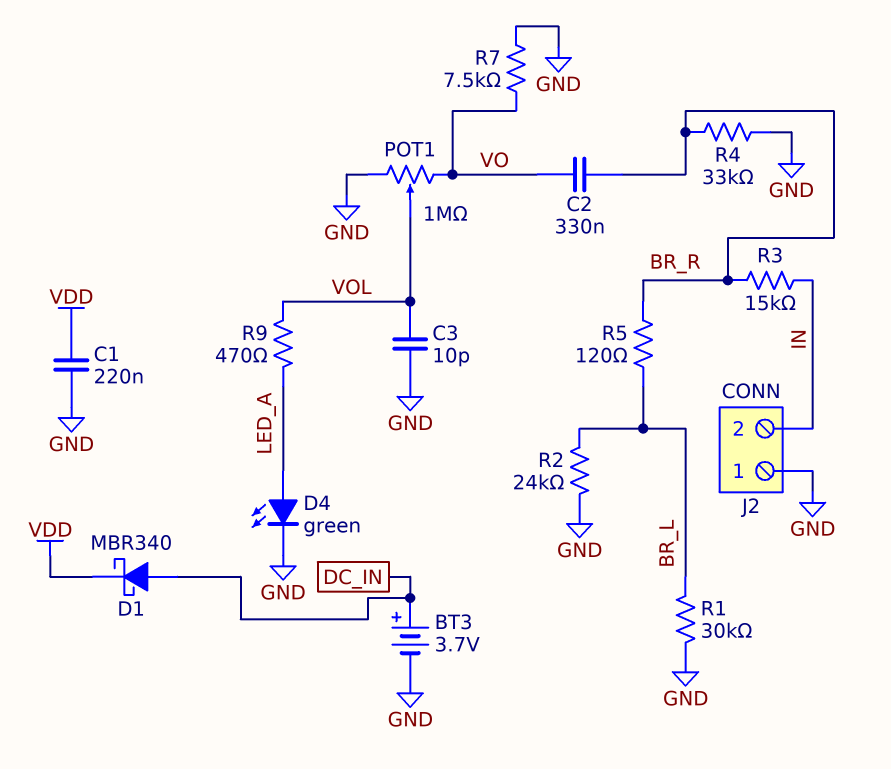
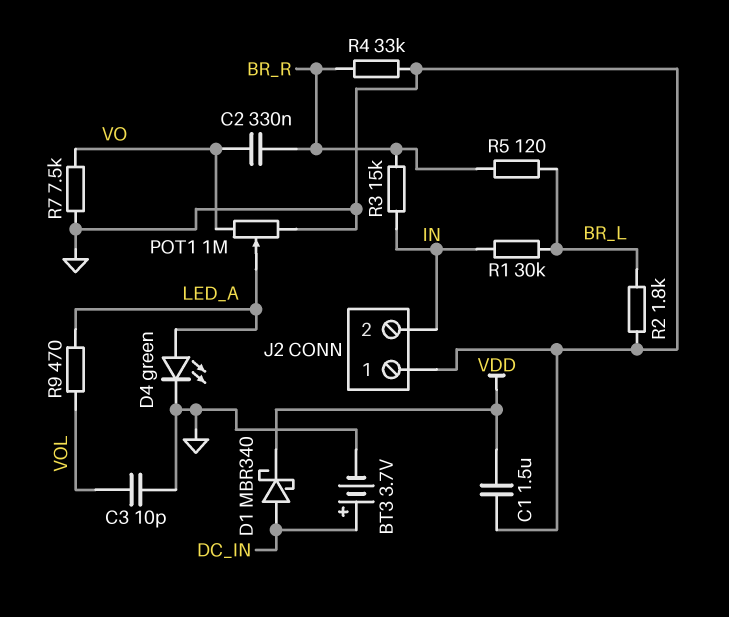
C1: 220nF (GND, VDD) -> 1.5uF (GND, VDD)
POT1: 1M (GND, VO, wiper VOL) -> 1M (GND, VO, wiper LED_A)
R1: 30k (BR_L, GND) -> 30k (BR_L, IN)
R2: 24k (BR_L, GND) -> 1.8k (BR_L, GND)

